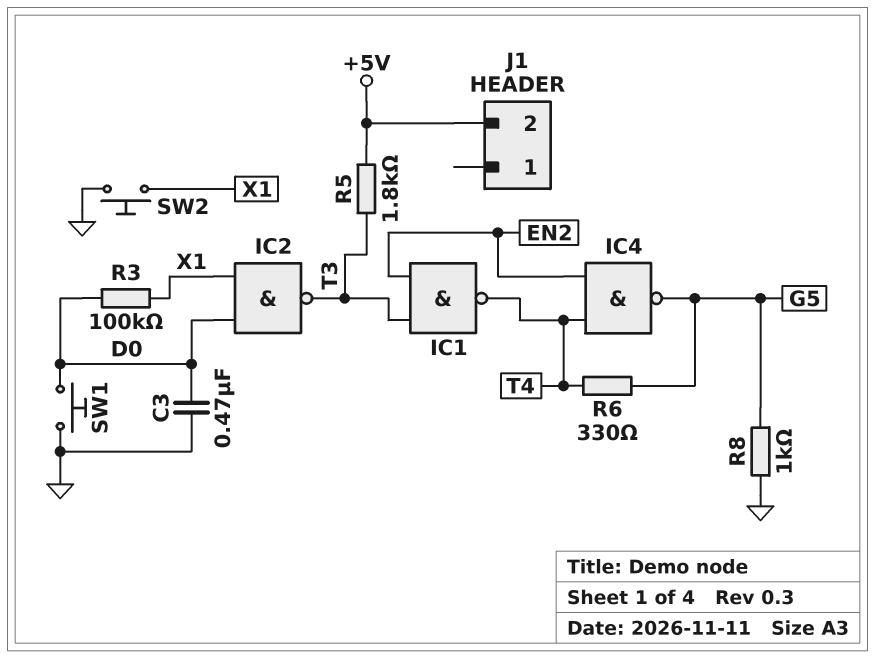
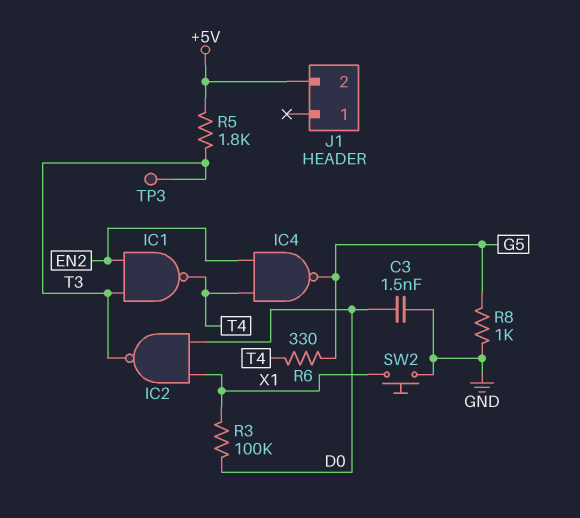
C3: 470nF (D0, GND) -> 1.5nF (D0, GND)
SW1: button (D0, GND) -> none
TP3: none -> test point (T3)

